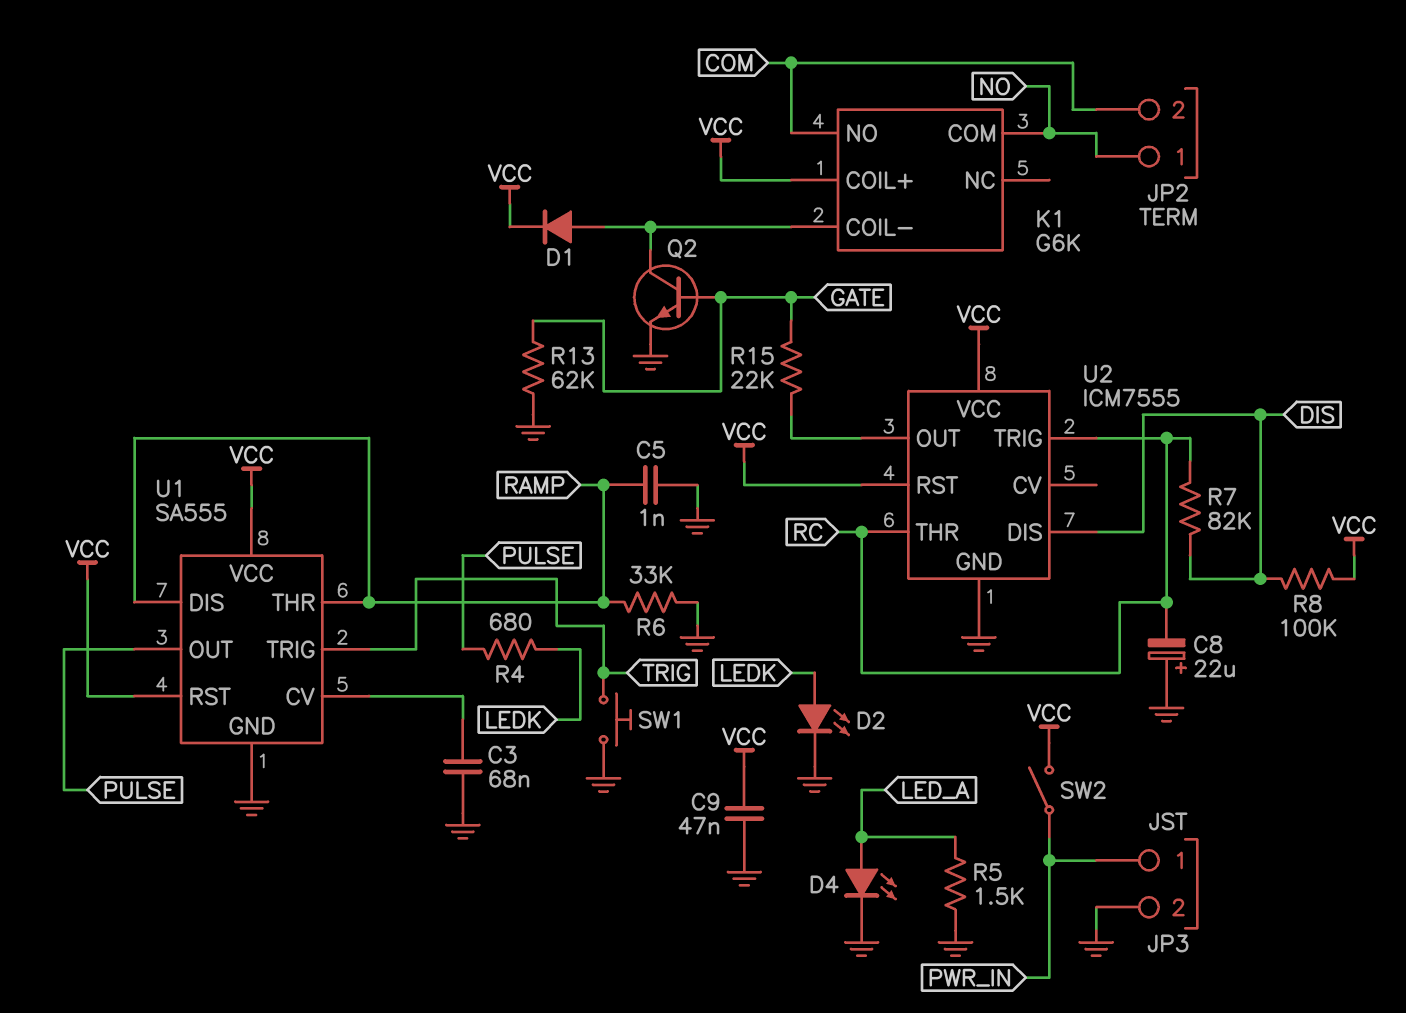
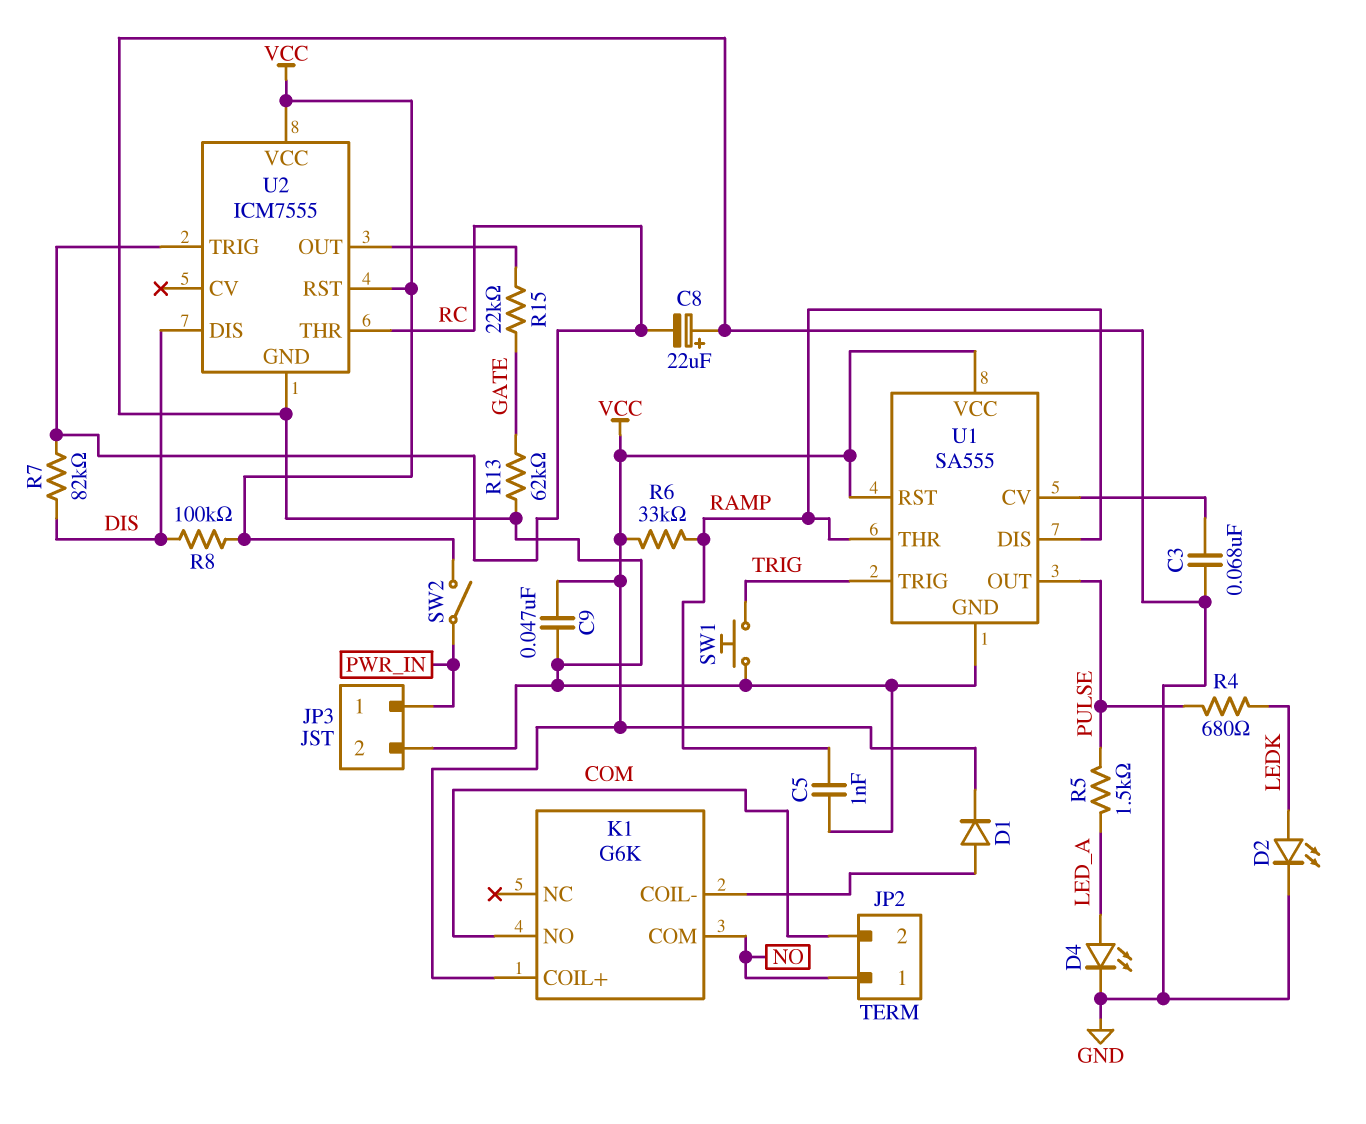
Q2: NPN (B GATE, C K1/COIL-, E GND) -> none
R5: 1.5k (GND, LED_A) -> 1.5k (LED_A, PULSE)
R6: 33k (GND, RAMP) -> 33k (RAMP, VCC)

